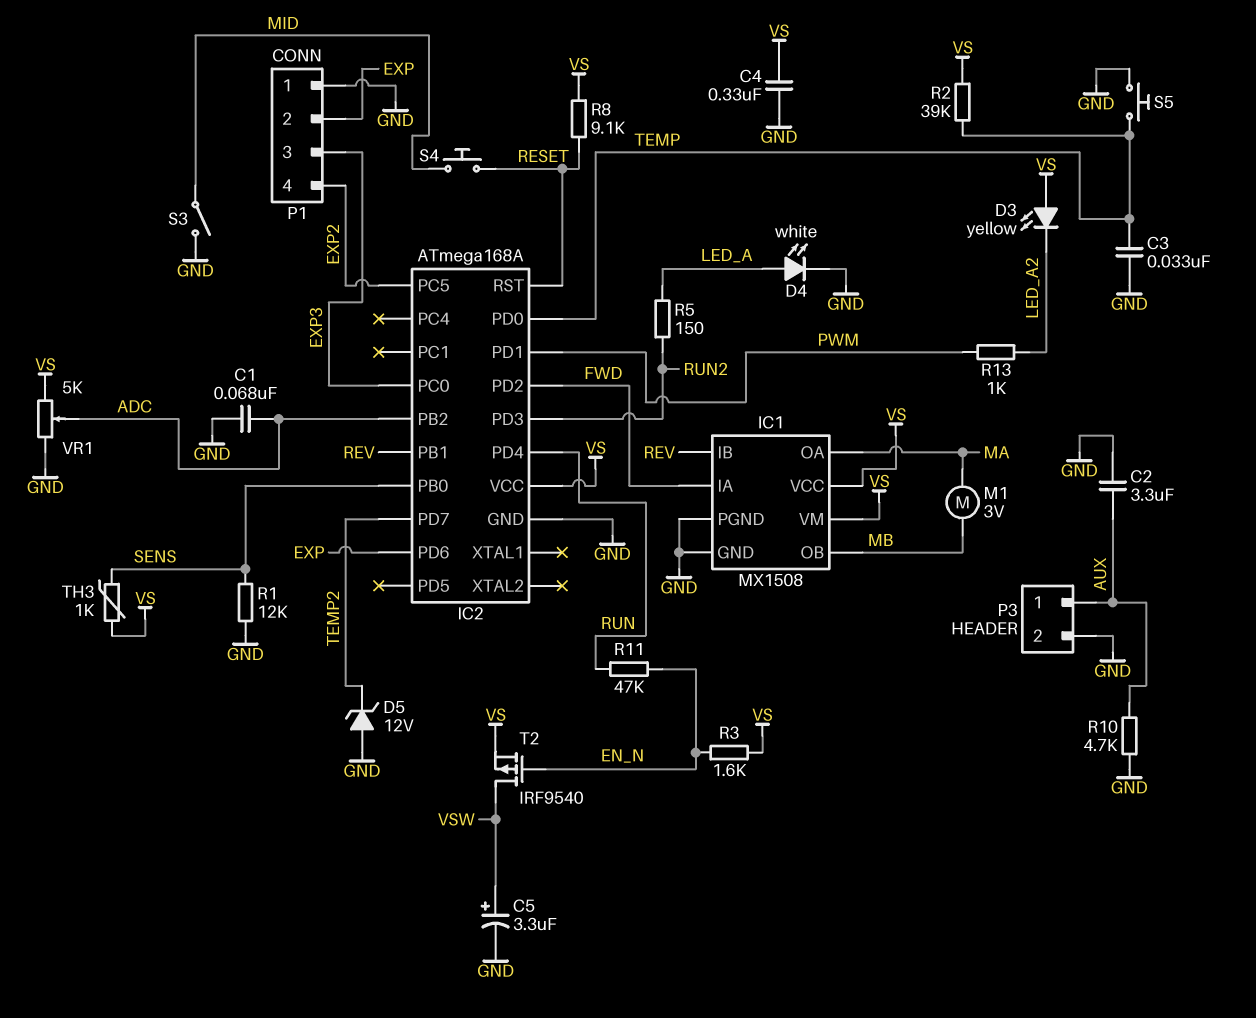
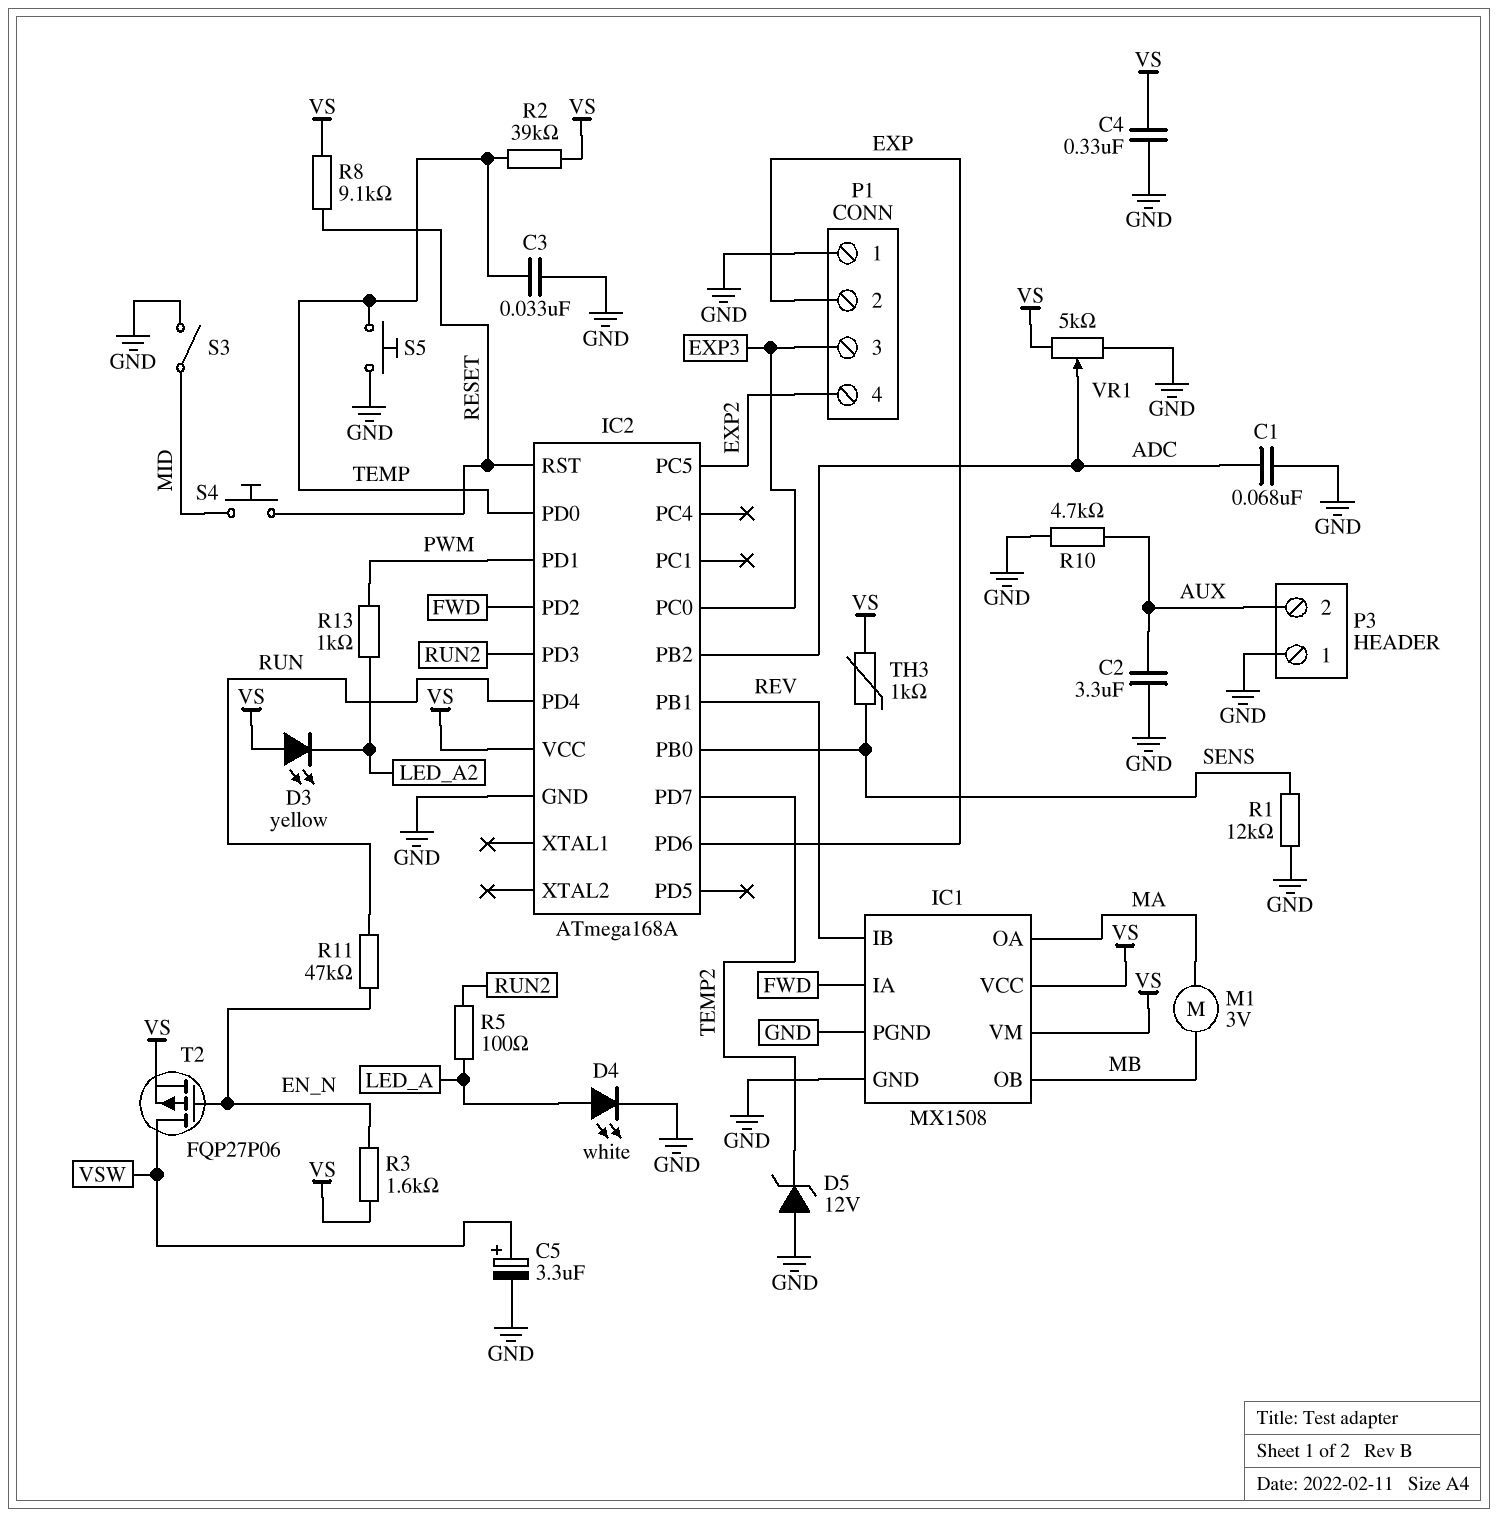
P3 pin 1: AUX -> GND
P3 pin 2: GND -> AUX
R5: 150 (LED_A, RUN2) -> 100 (LED_A, RUN2)
T2: PMOS IRF9540 (G EN_N, D VSW, S VS) -> PMOS FQP27P06 (G EN_N, D VSW, S VS)

